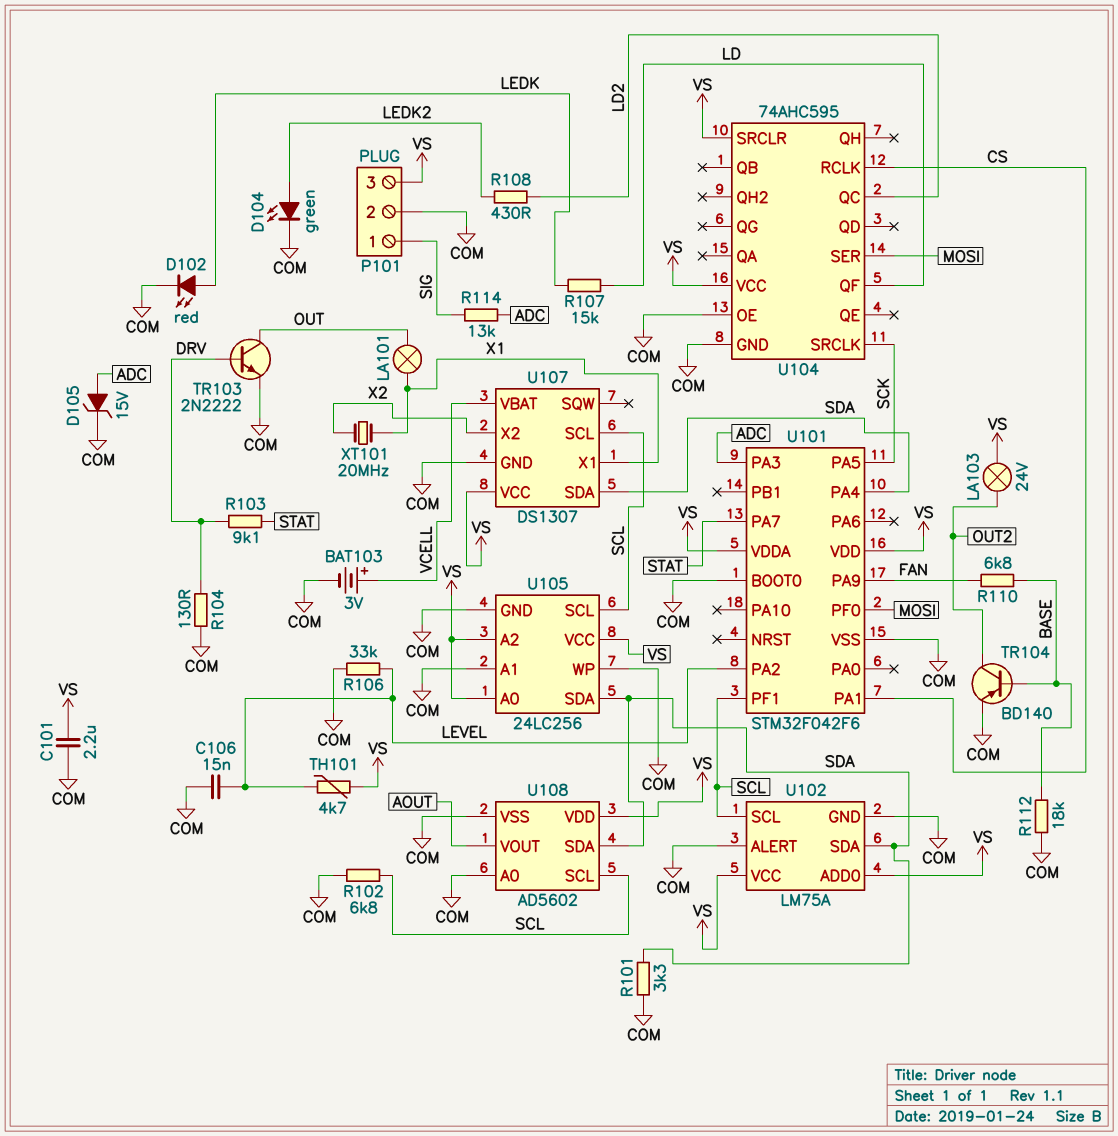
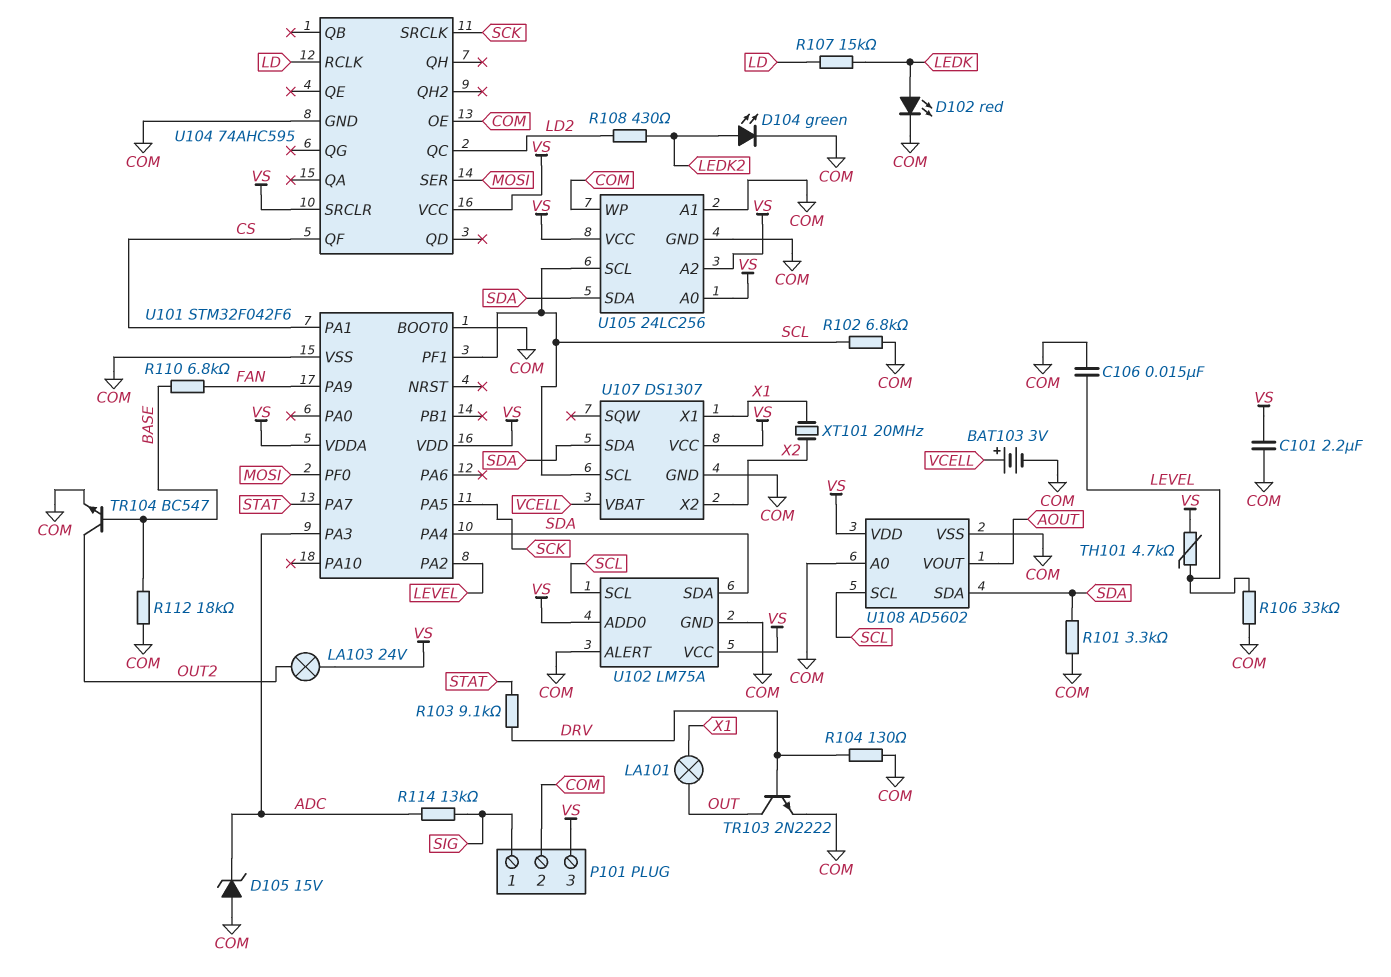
D105: zener 15V (A ADC, K COM) -> zener 15V (A COM, K ADC)
TR104: PNP BD140 (B BASE, C OUT2, E COM) -> NPN BC547 (B BASE, C OUT2, E COM)
U104 pin QF: LD -> CS
U104 pin RCLK: CS -> LD

